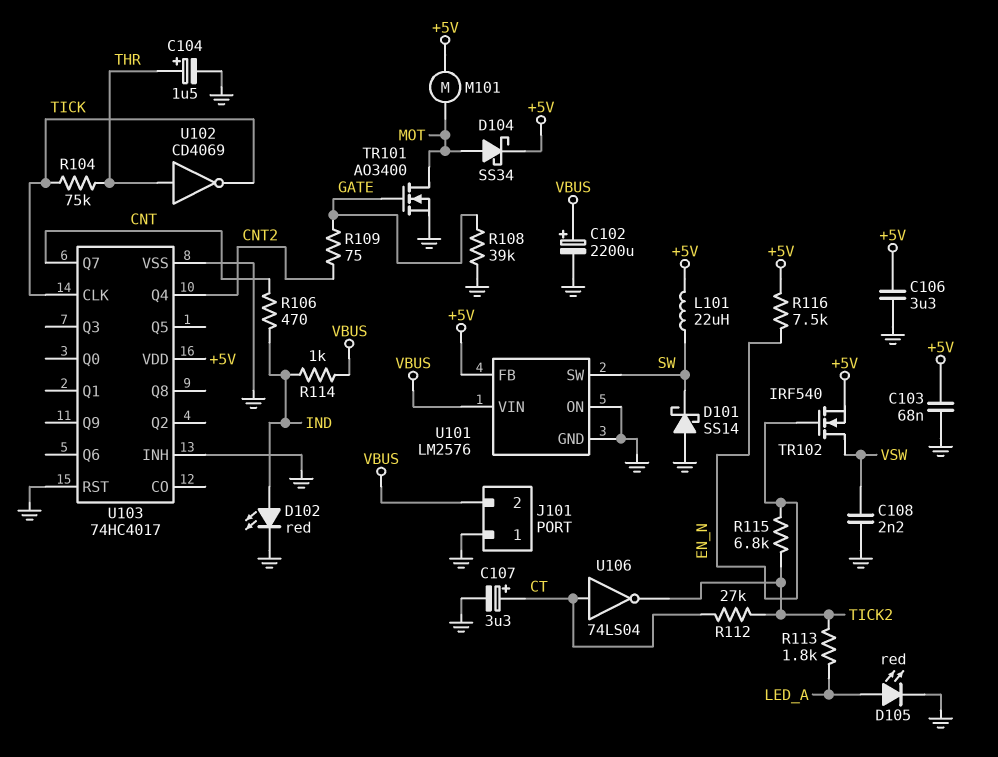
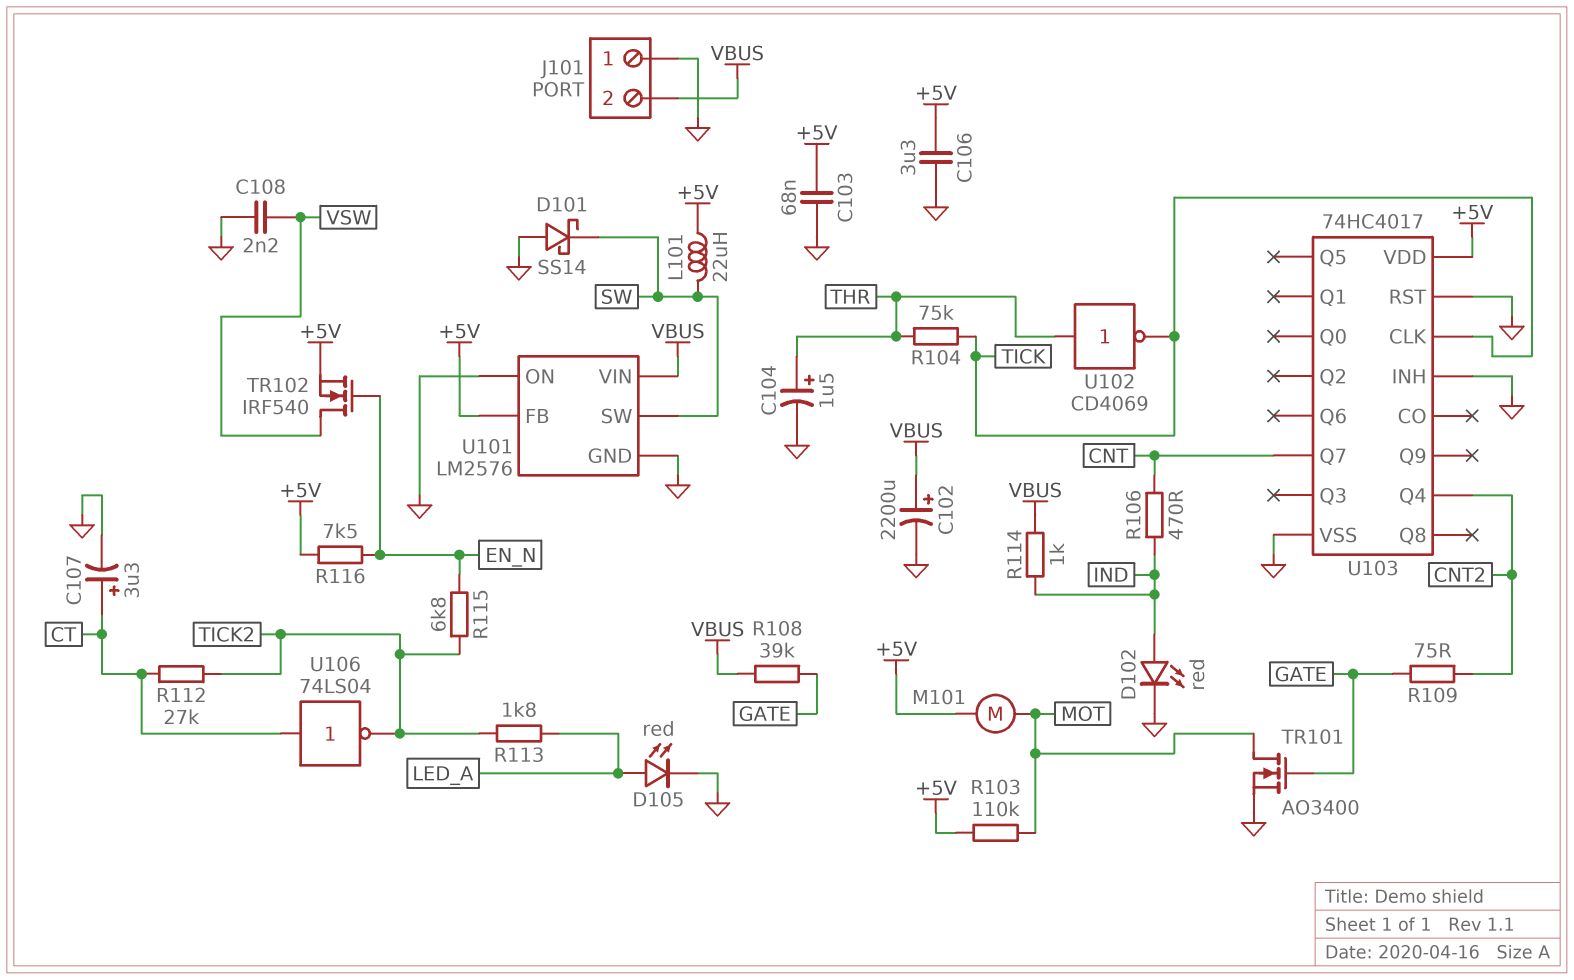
D104: schottky SS34 (A MOT, K +5V) -> none
R103: none -> 110k (+5V, MOT)
R108: 39k (GATE, GND) -> 39k (GATE, VBUS)

